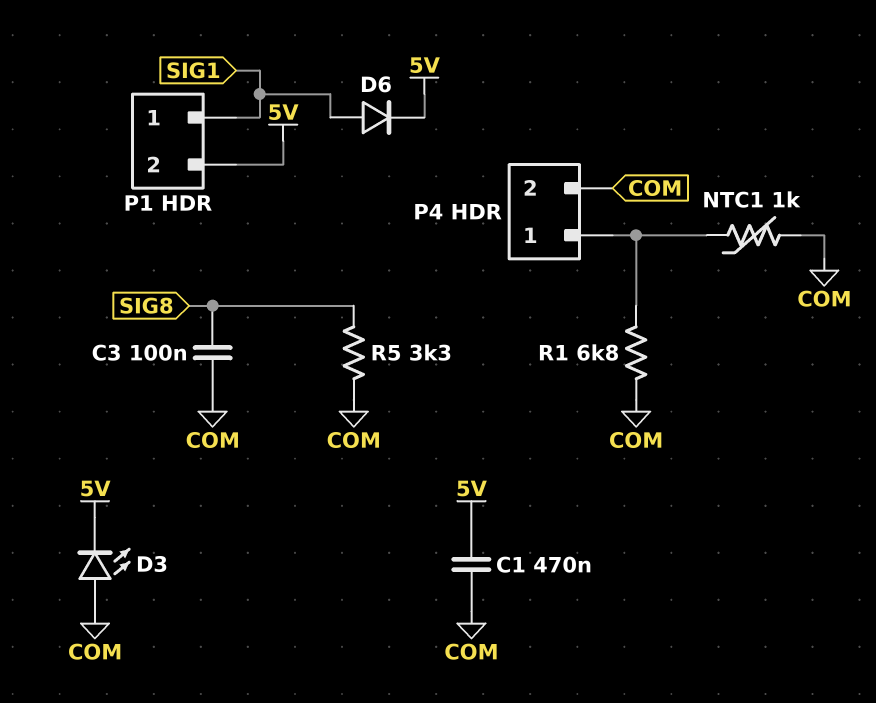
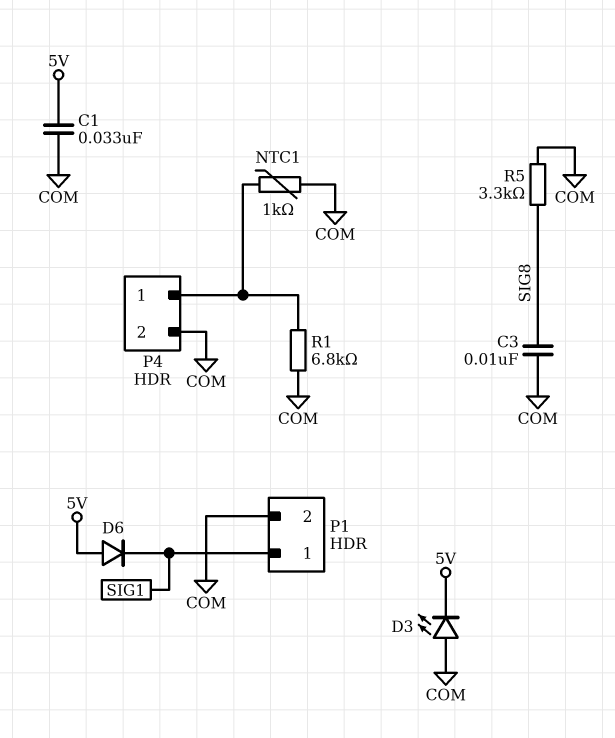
C1: 470nF (5V, COM) -> 33nF (5V, COM)
C3: 100nF (COM, SIG8) -> 10nF (COM, SIG8)
D6: diode (A SIG1, K 5V) -> diode (A 5V, K SIG1)
P1 pin 2: 5V -> COM

